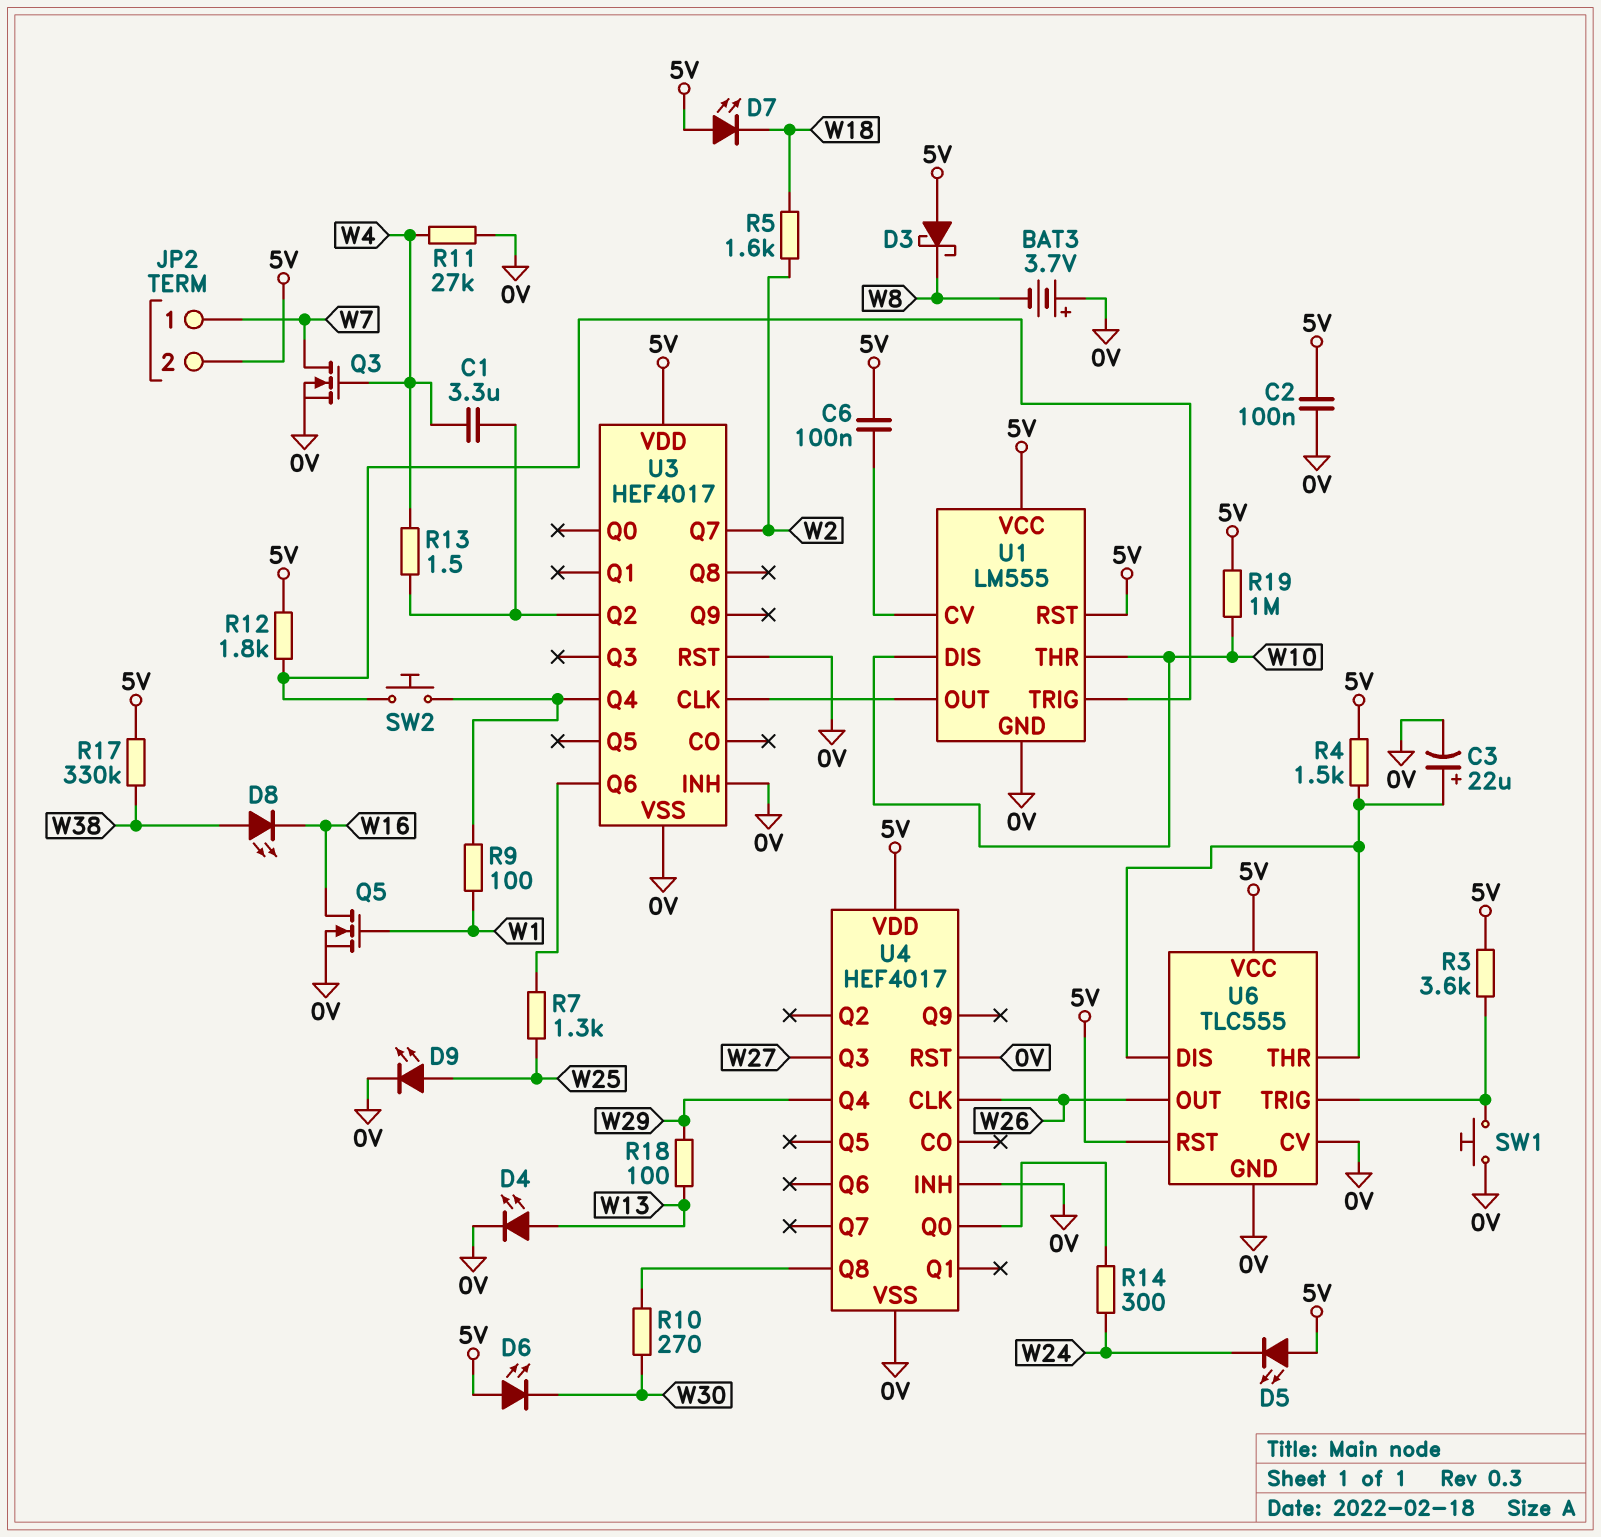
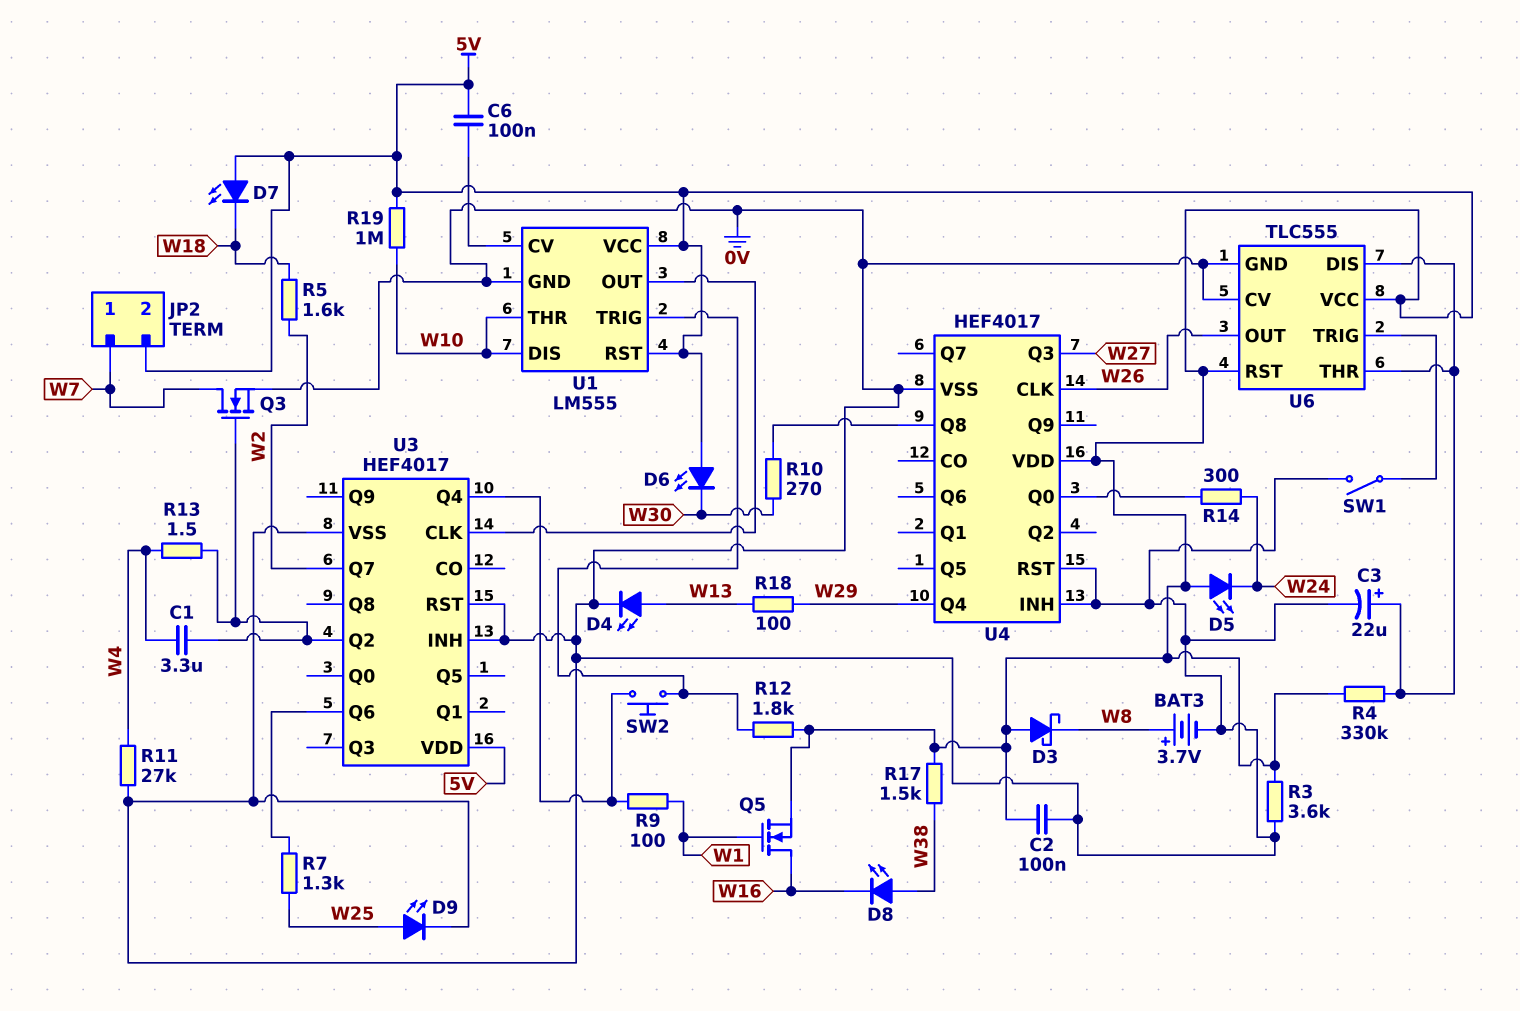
BAT3: 3.7V (plus 0V, minus W8) -> 3.7V (plus W8, minus 0V)
Q3: NMOS (G W4, D W7, S 0V) -> NMOS (G U3/Q2, D W7, S 0V)
Q5: NMOS (G W1, D W16, S 0V) -> NMOS (G W1, D W16, S 5V)
R3: 3.6k (5V, U6/TRIG) -> 3.6k (0V, 5V)
R4: 1.5k (5V, U6/DIS) -> 330k (5V, U6/DIS)
R17: 330k (5V, W38) -> 1.5k (5V, W38)
SW1: button (0V, U6/TRIG) -> switch (0V, U6/TRIG)

